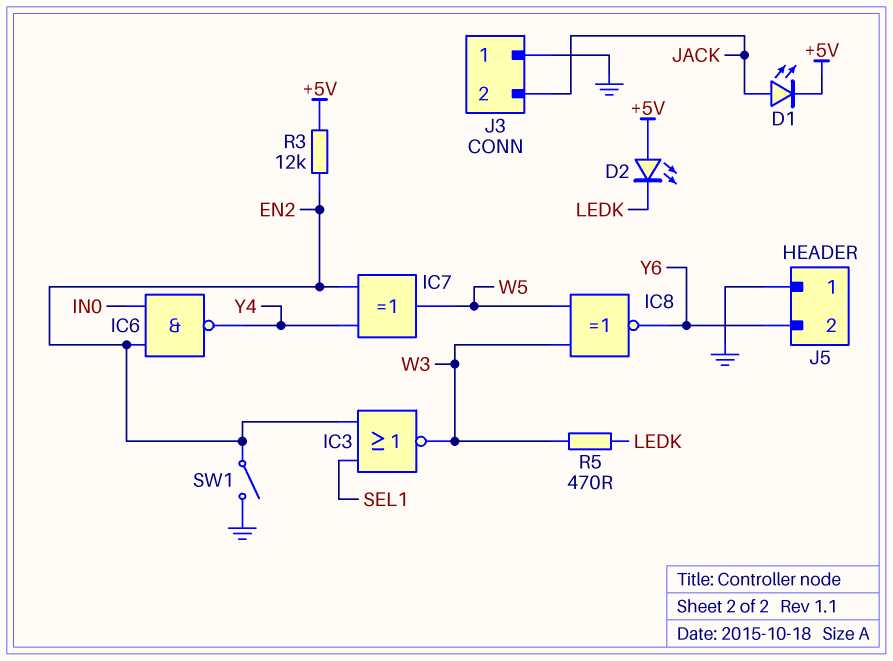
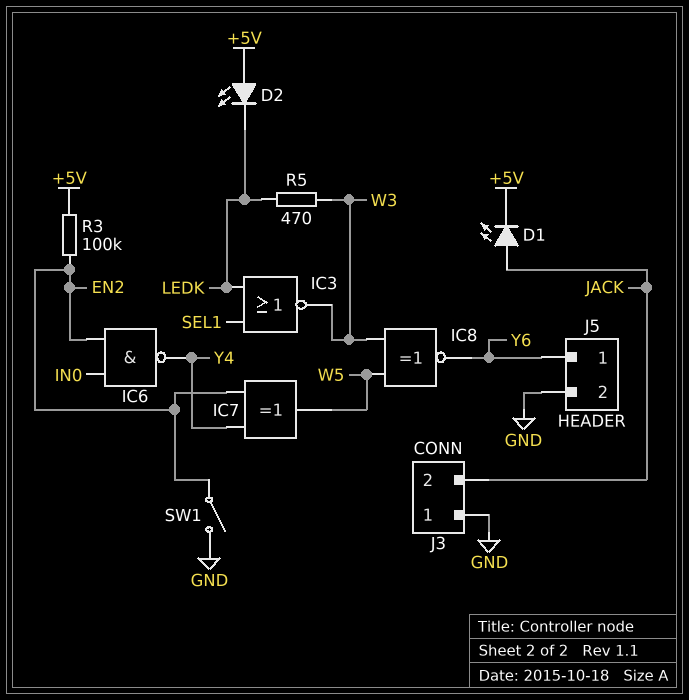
IC3: NOR (in EN2, in SEL1, out W3) -> NOR (in LEDK, in SEL1, out W3)
J5 pin 1: GND -> Y6
J5 pin 2: Y6 -> GND
R3: 12k (+5V, EN2) -> 100k (+5V, EN2)

